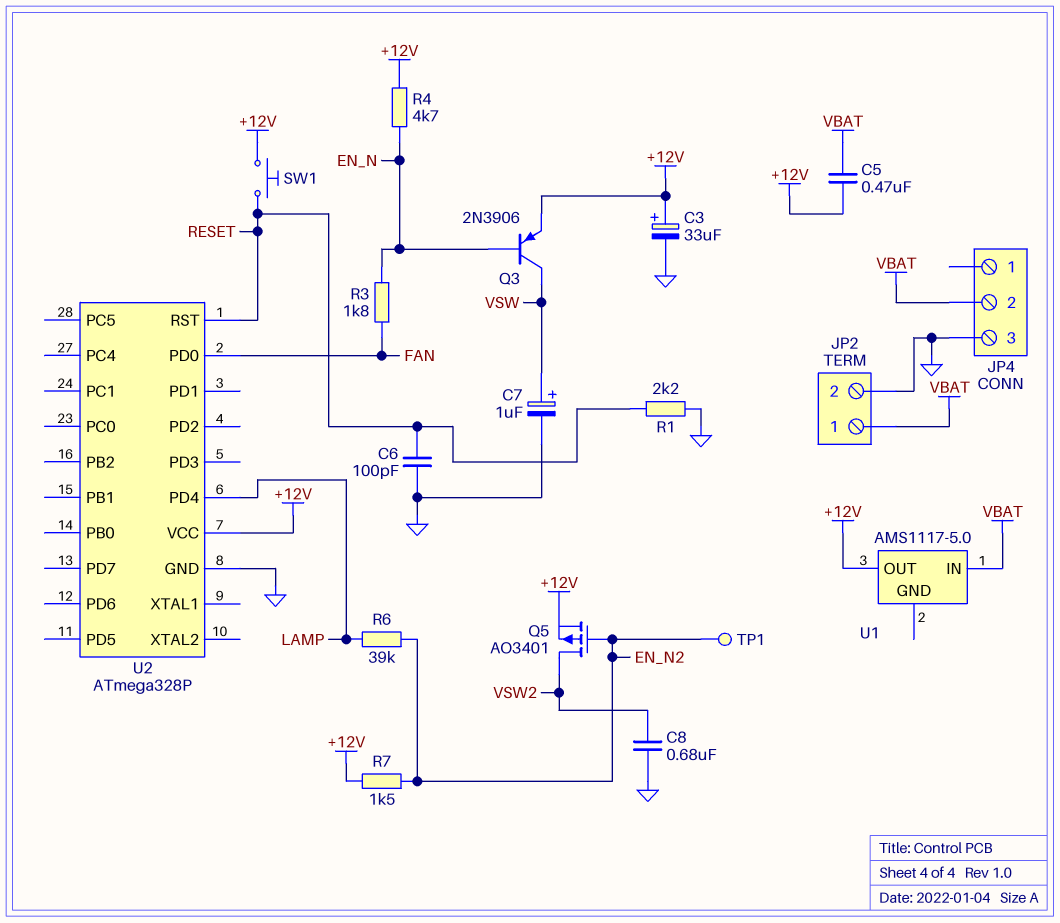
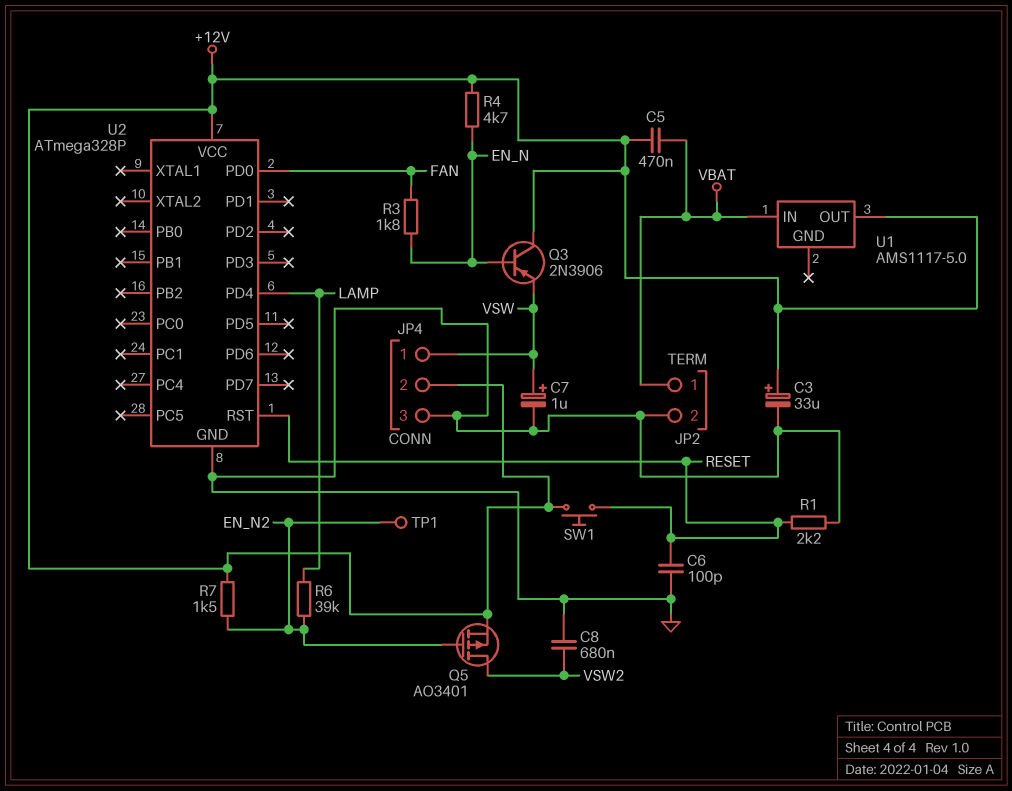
JP4 pin 1: none -> VSW
JP4 pin 2: VBAT -> +12V
Q3: PNP 2N3906 (B EN_N, C VSW, E +12V) -> PNP 2N3906 (B EN_N, C +12V, E VSW)

